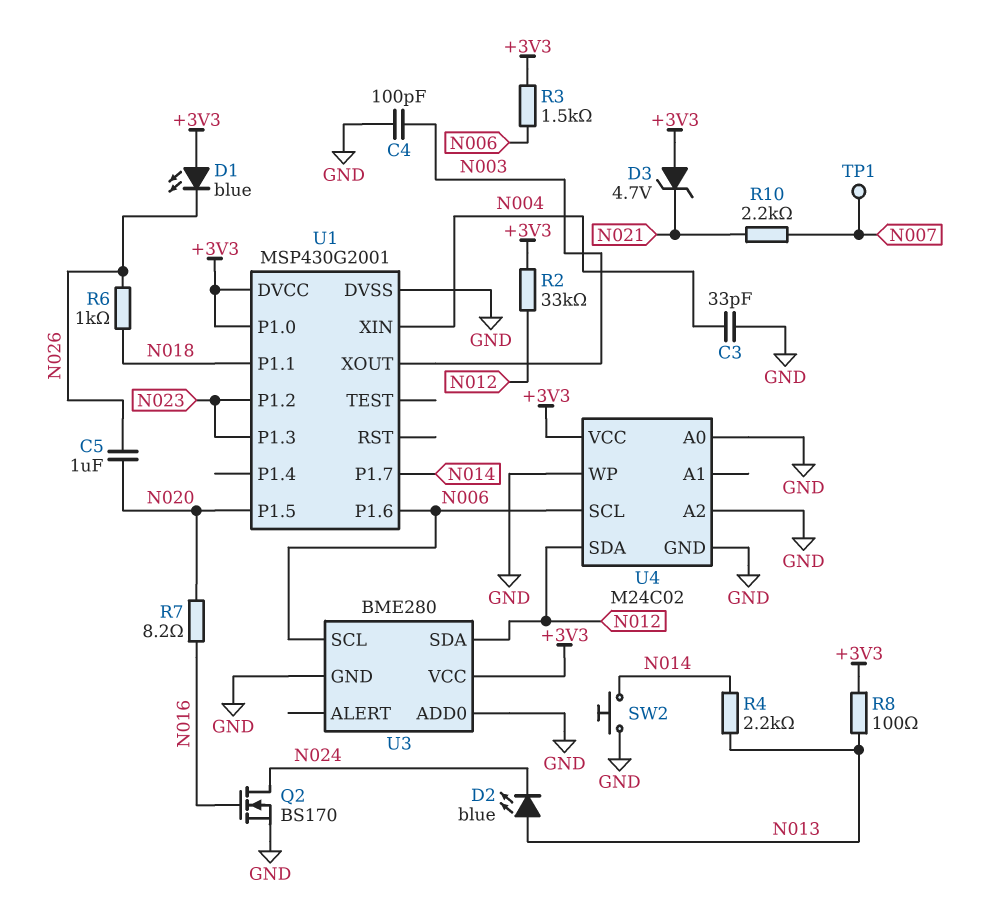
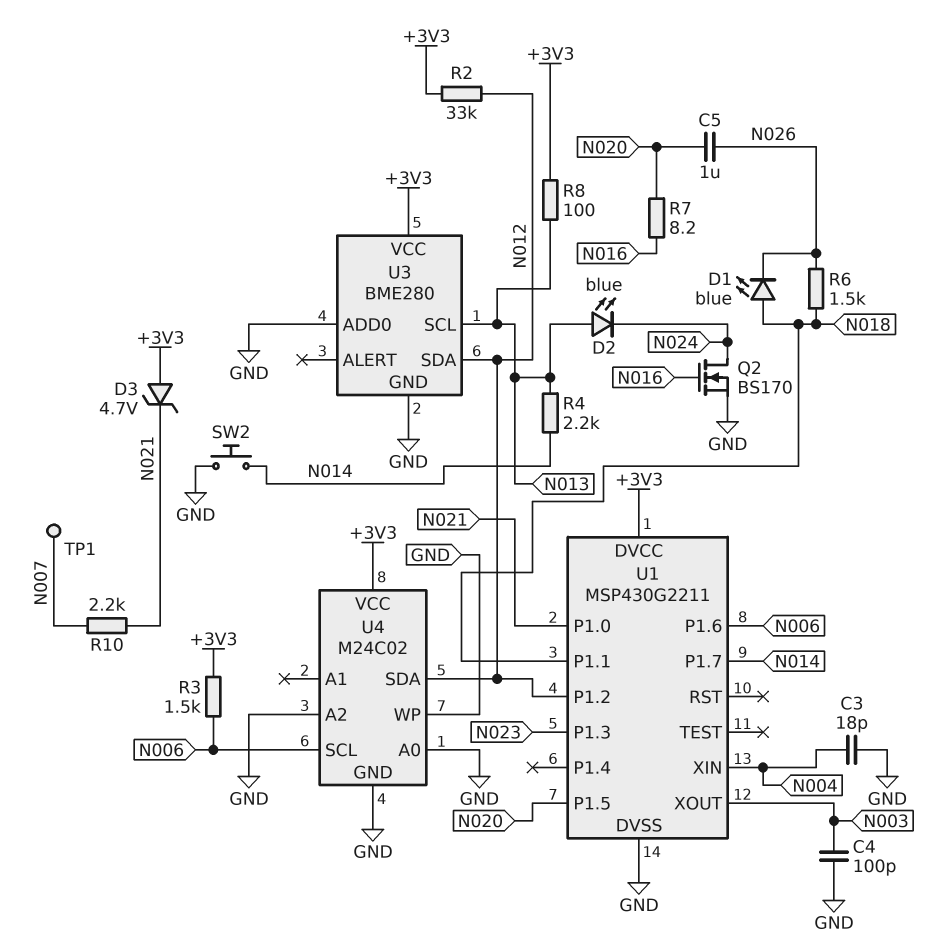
C3: 33pF (GND, N004) -> 18pF (GND, N004)
D1: LED blue (A +3V3, K N026) -> LED blue (A N018, K N026)
R6: 1k (N018, N026) -> 1.5k (N018, N026)
U1: MSP430G2001 -> MSP430G2211
U1 pin P1.0: +3V3 -> N021
U1 pin P1.2: N023 -> N012
U3 pin SCL: N006 -> N013

